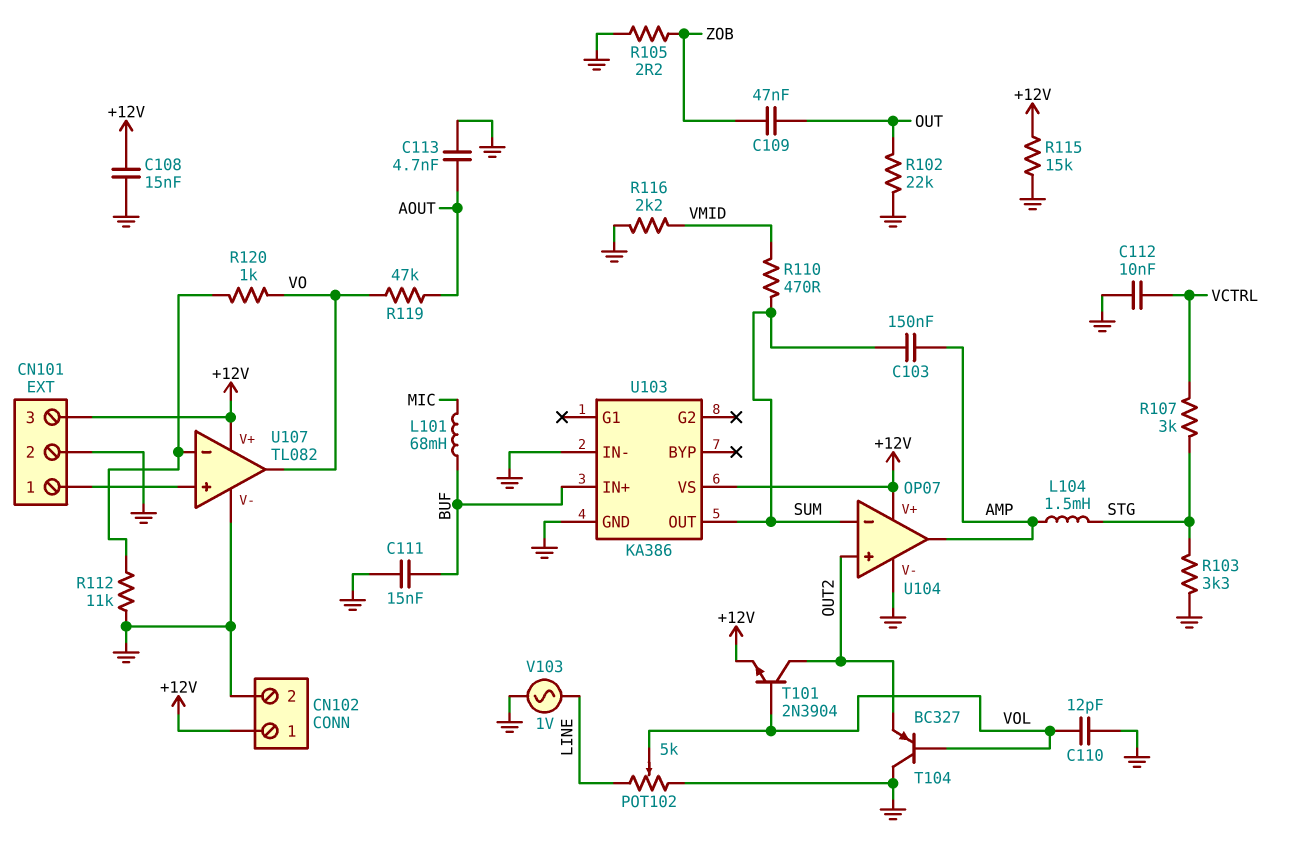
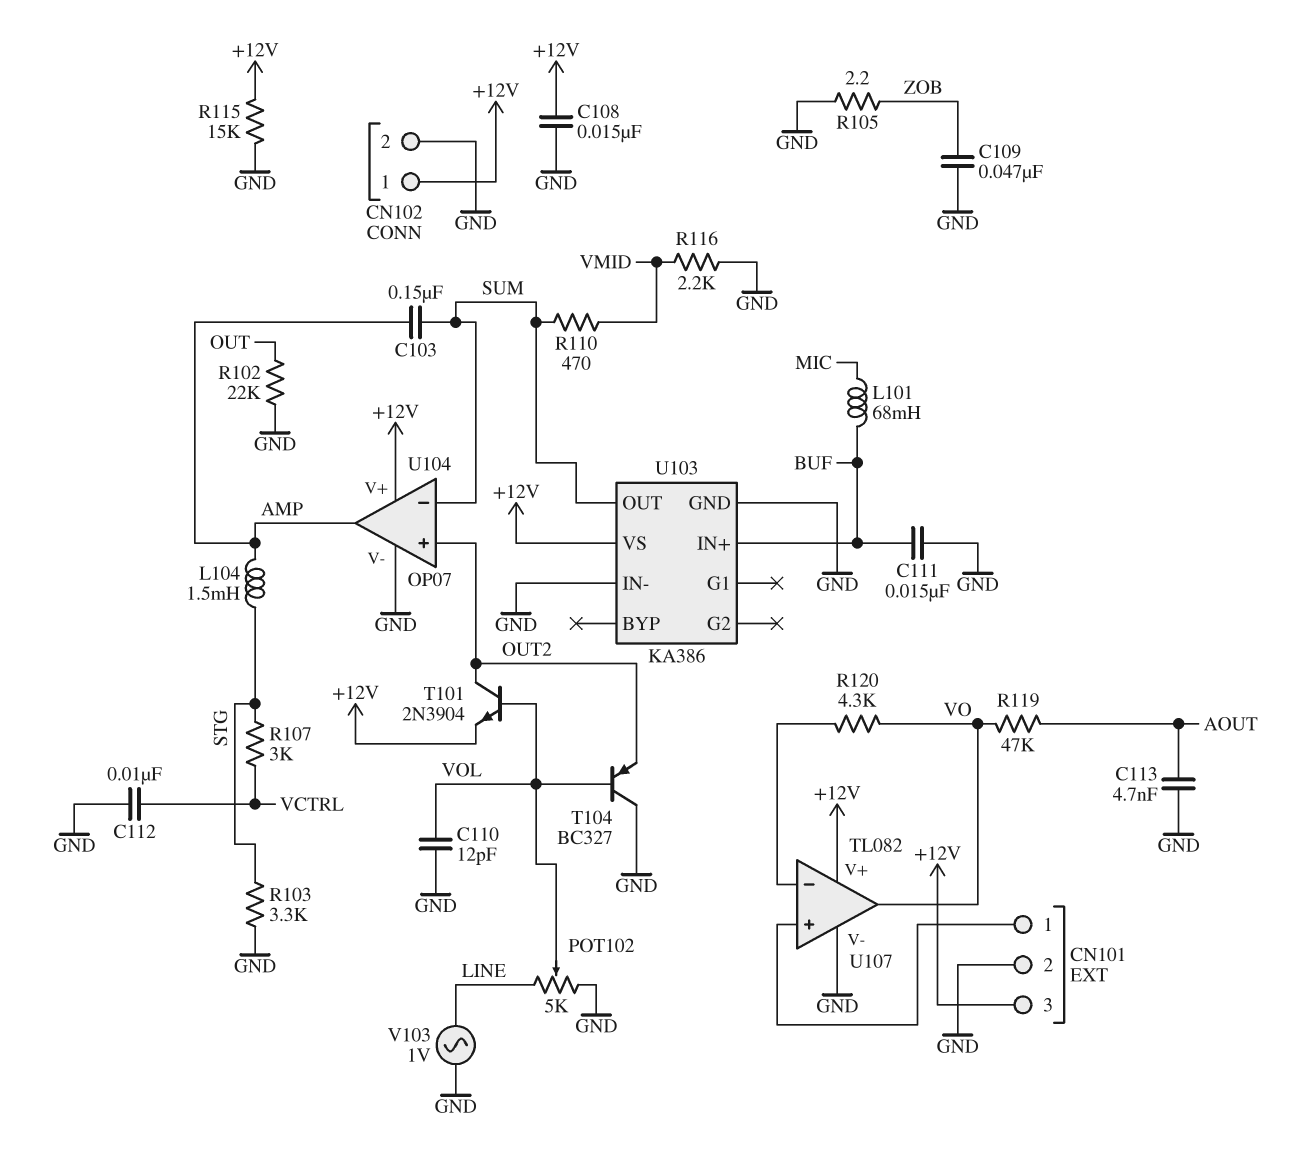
C109: 47nF (OUT, ZOB) -> 47nF (GND, ZOB)
R112: 11k (GND, U107/in-) -> none
R120: 1k (U107/in-, VO) -> 4.3k (U107/in-, VO)

